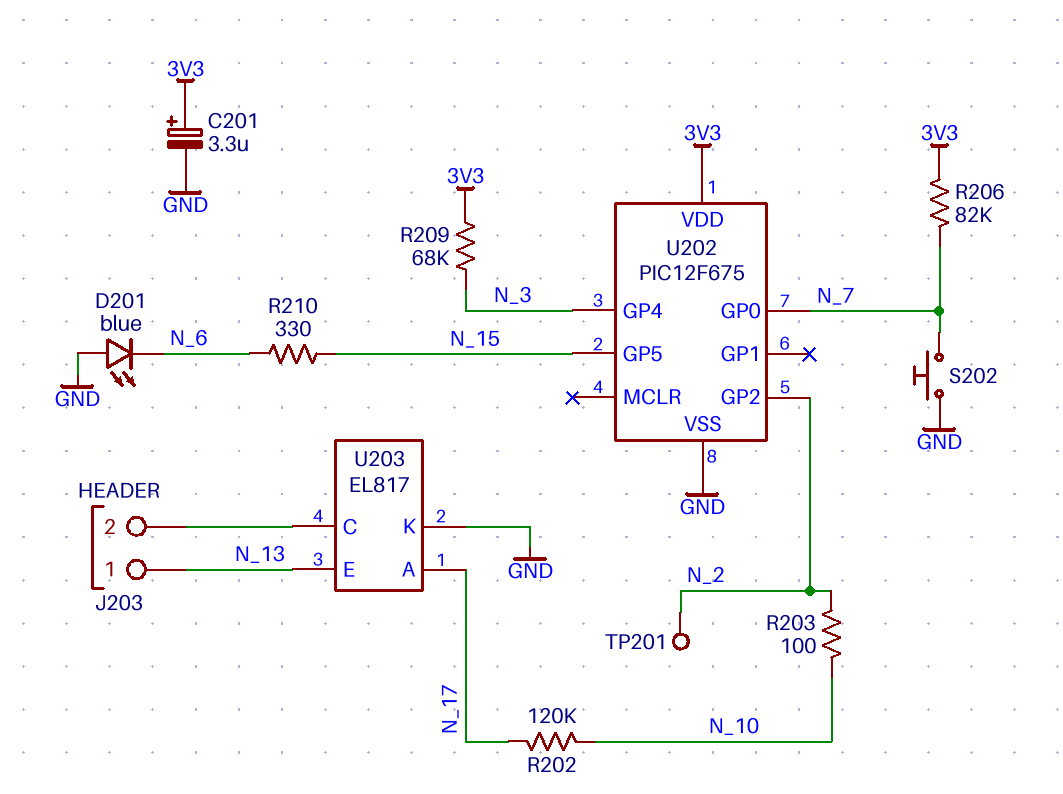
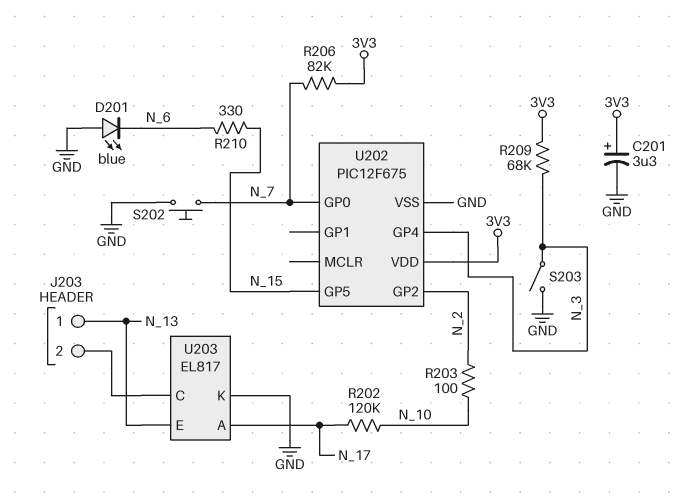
S203: none -> switch (GND, N_3)
TP201: test point (N_2) -> none

